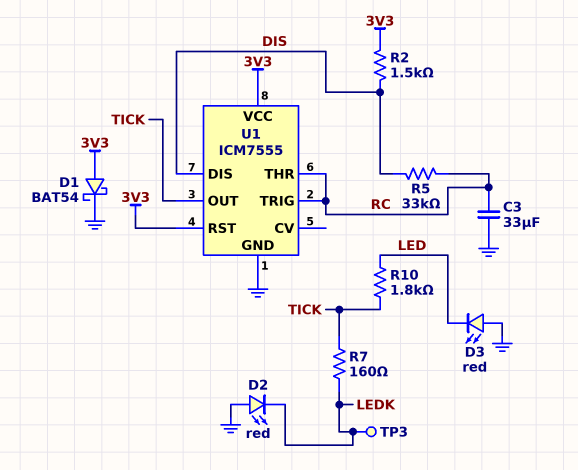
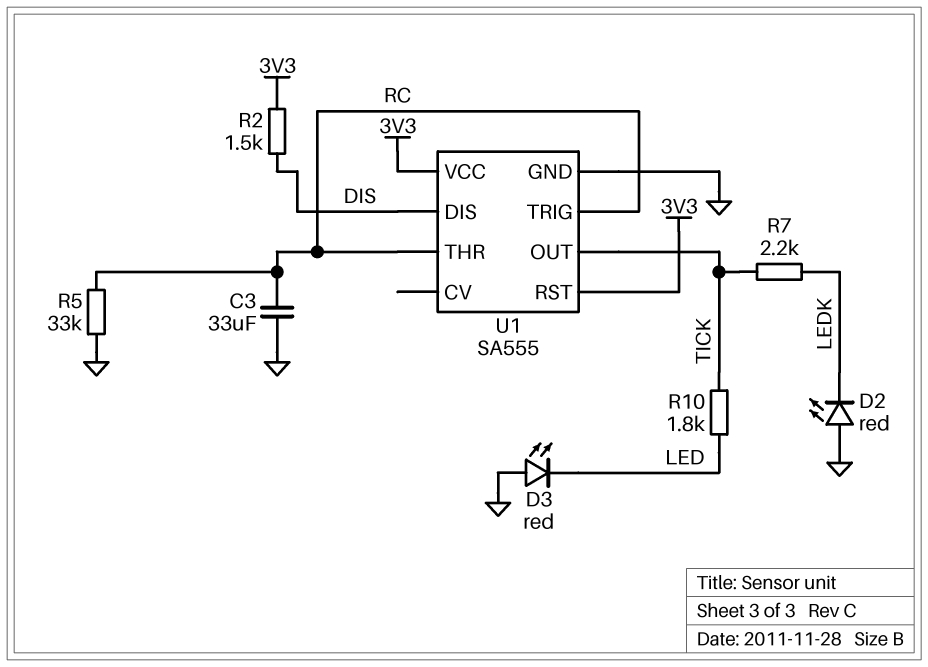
D1: schottky BAT54 (A 3V3, K GND) -> none
R5: 33k (DIS, RC) -> 33k (GND, RC)
R7: 160 (LEDK, TICK) -> 2.2k (LEDK, TICK)
TP3: test point (LEDK) -> none
U1: ICM7555 -> SA555

